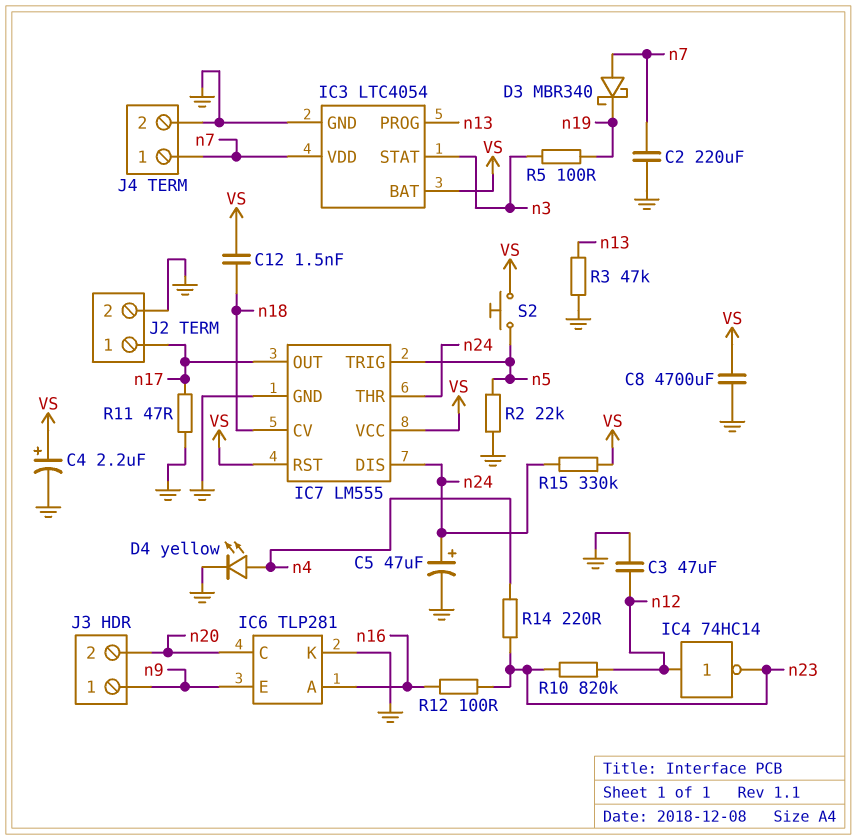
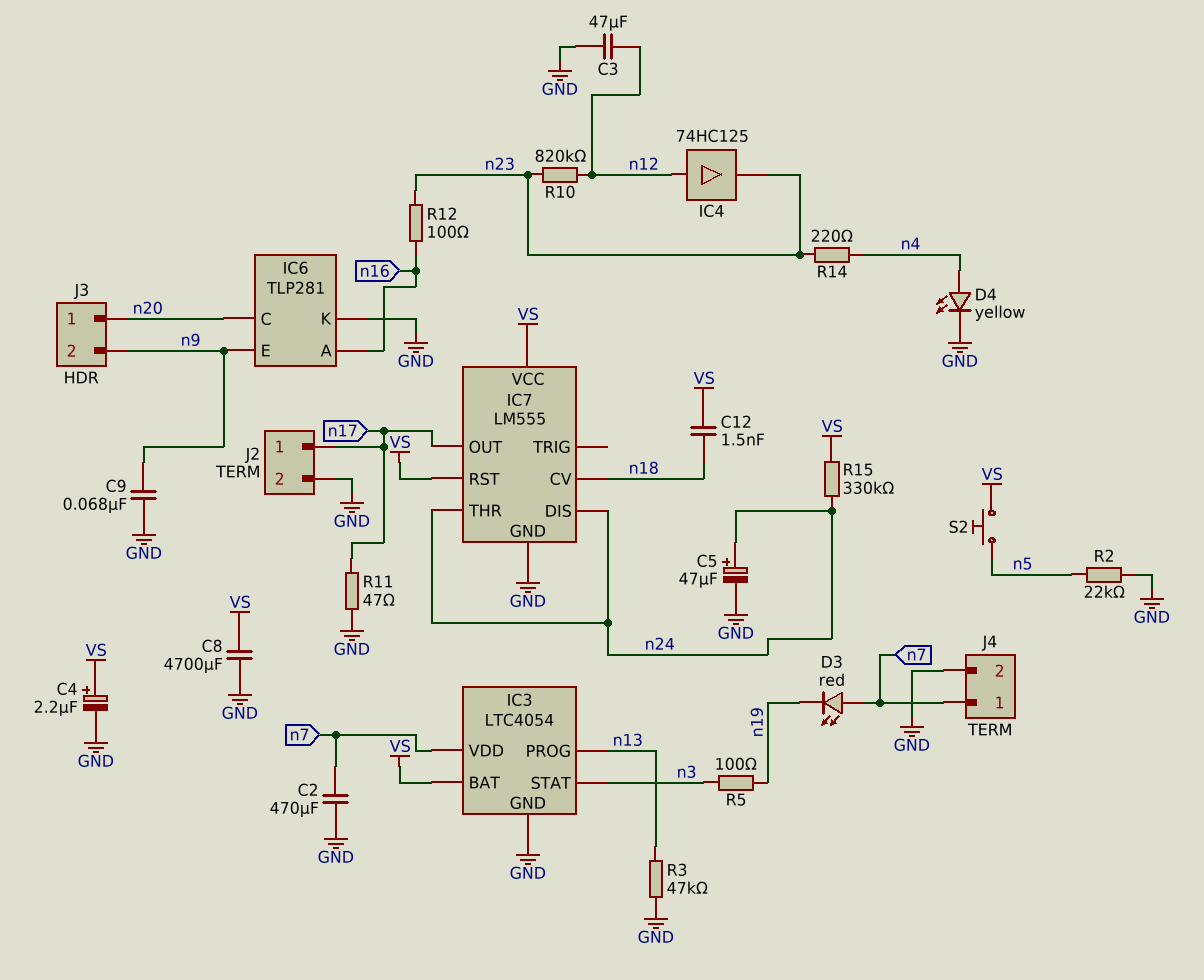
C2: 220uF (GND, n7) -> 470uF (GND, n7)
C9: none -> 68nF (GND, n9)
D3: schottky MBR340 (A n7, K n19) -> LED red (A n7, K n19)
IC4: NOT 74HC14 (in n12, out n23) -> buffer 74HC125 (in n12, out n23)
IC7 pin TRIG: n5 -> none
J3 pin 1: n9 -> n20
J3 pin 2: n20 -> n9

